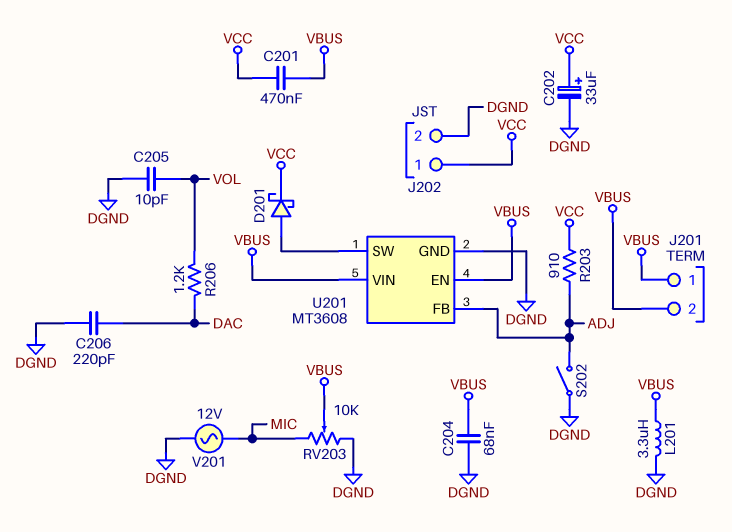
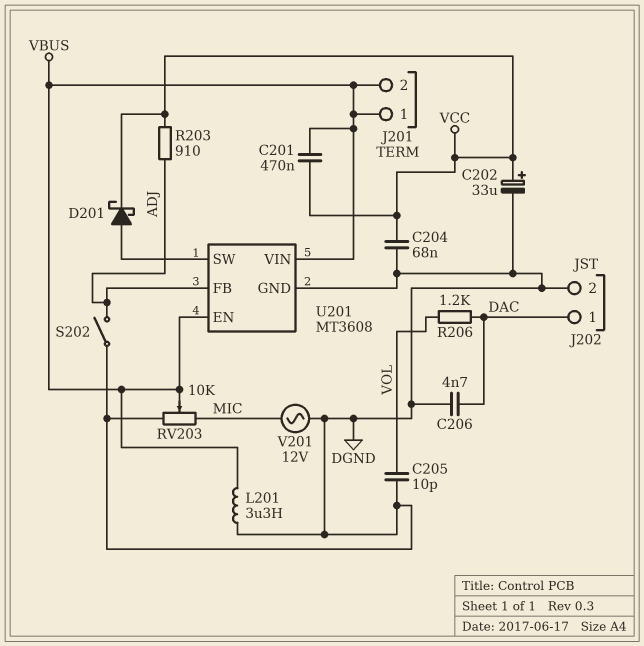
C204: 68nF (DGND, VBUS) -> 68nF (DGND, VCC)
C206: 220pF (DAC, DGND) -> 4.7nF (DAC, DGND)
J202 pin 1: VCC -> DAC

